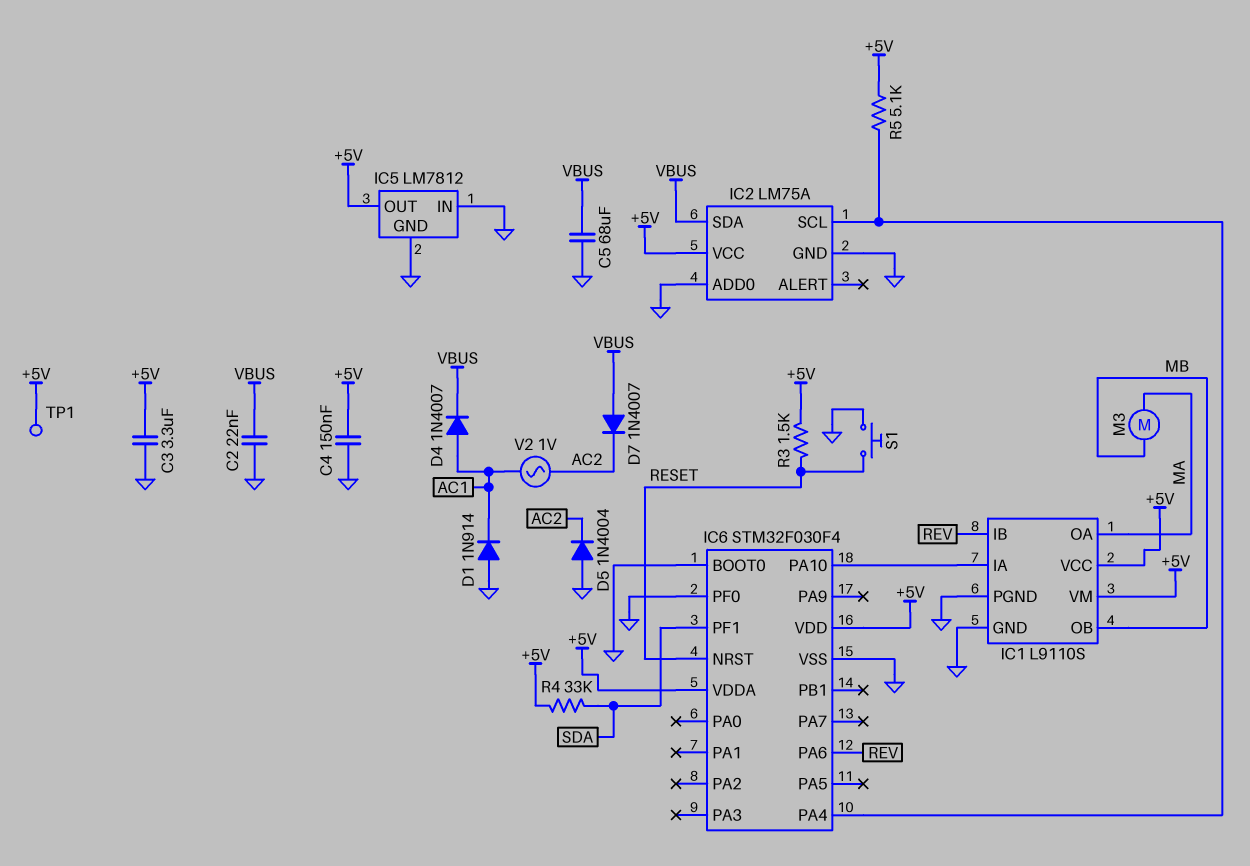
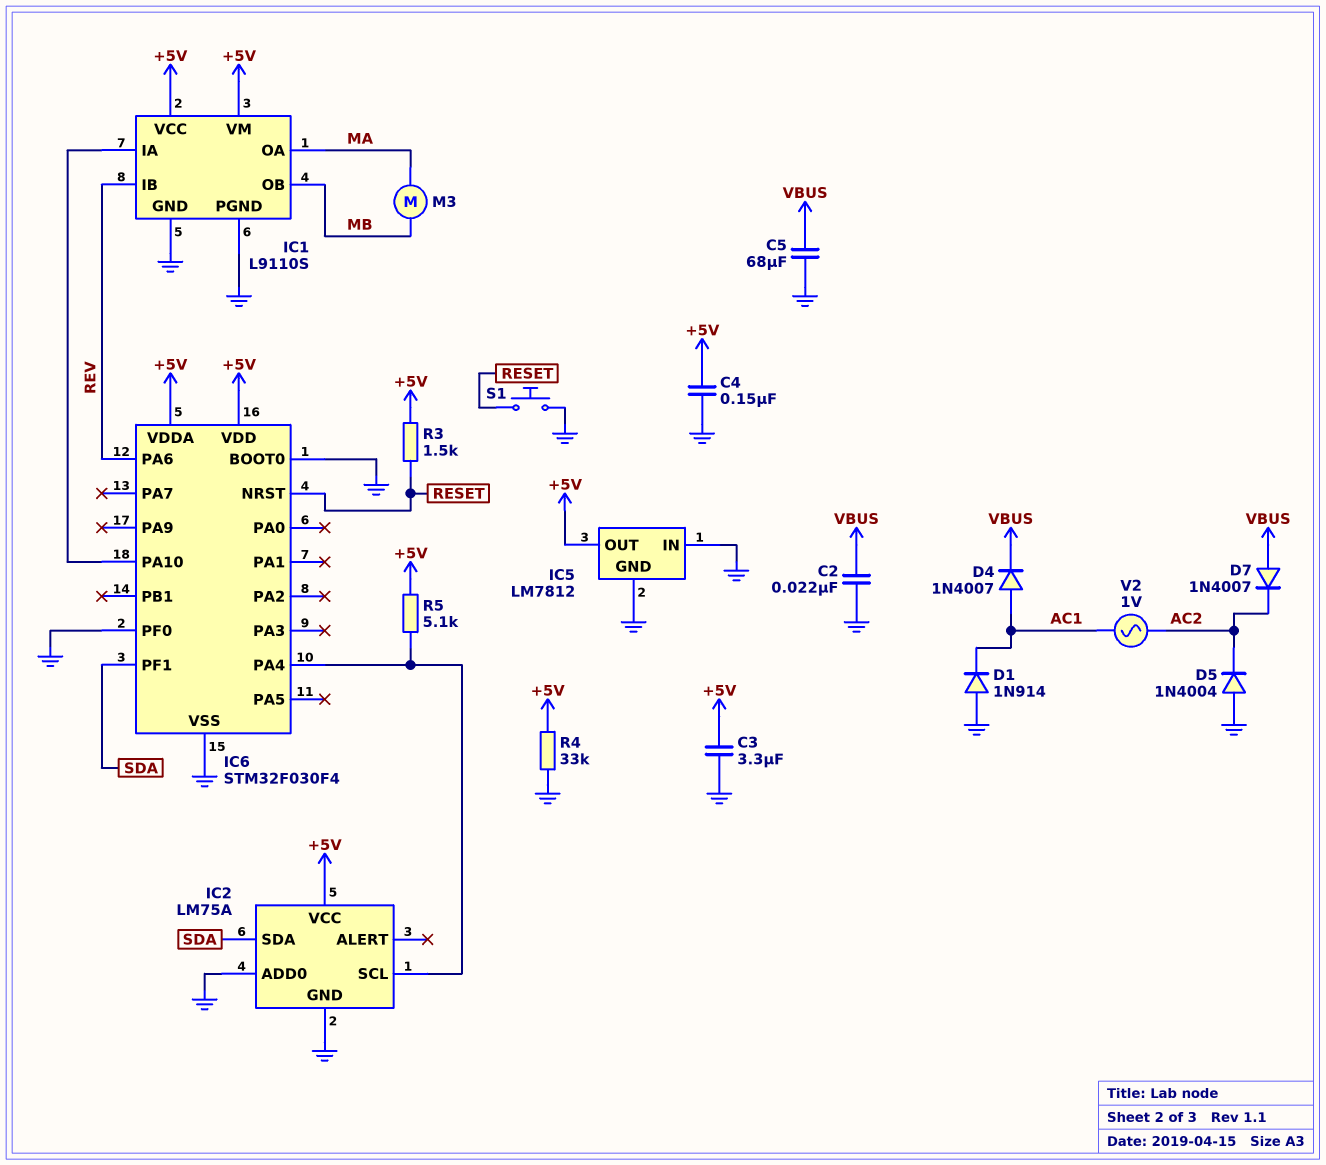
IC2 pin SDA: VBUS -> SDA
R4: 33k (+5V, SDA) -> 33k (+5V, GND)
TP1: test point (+5V) -> none

